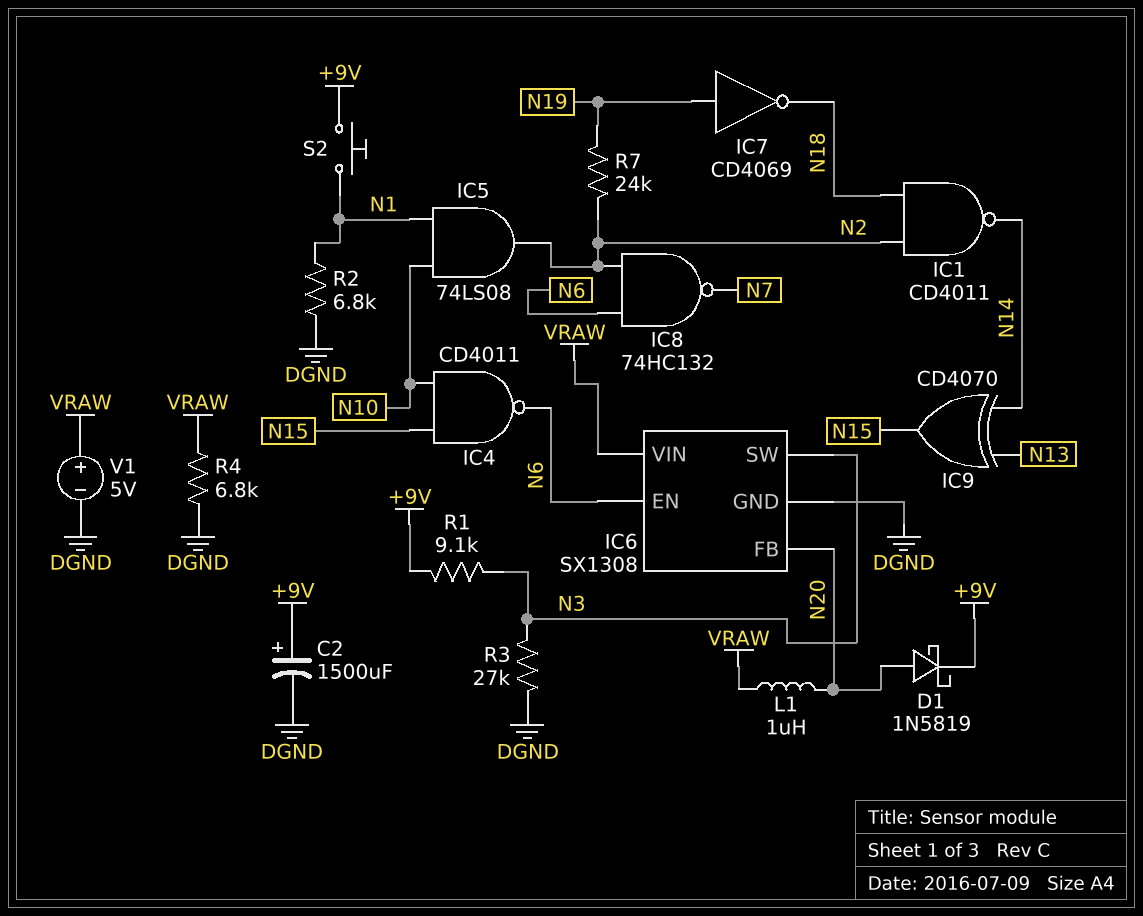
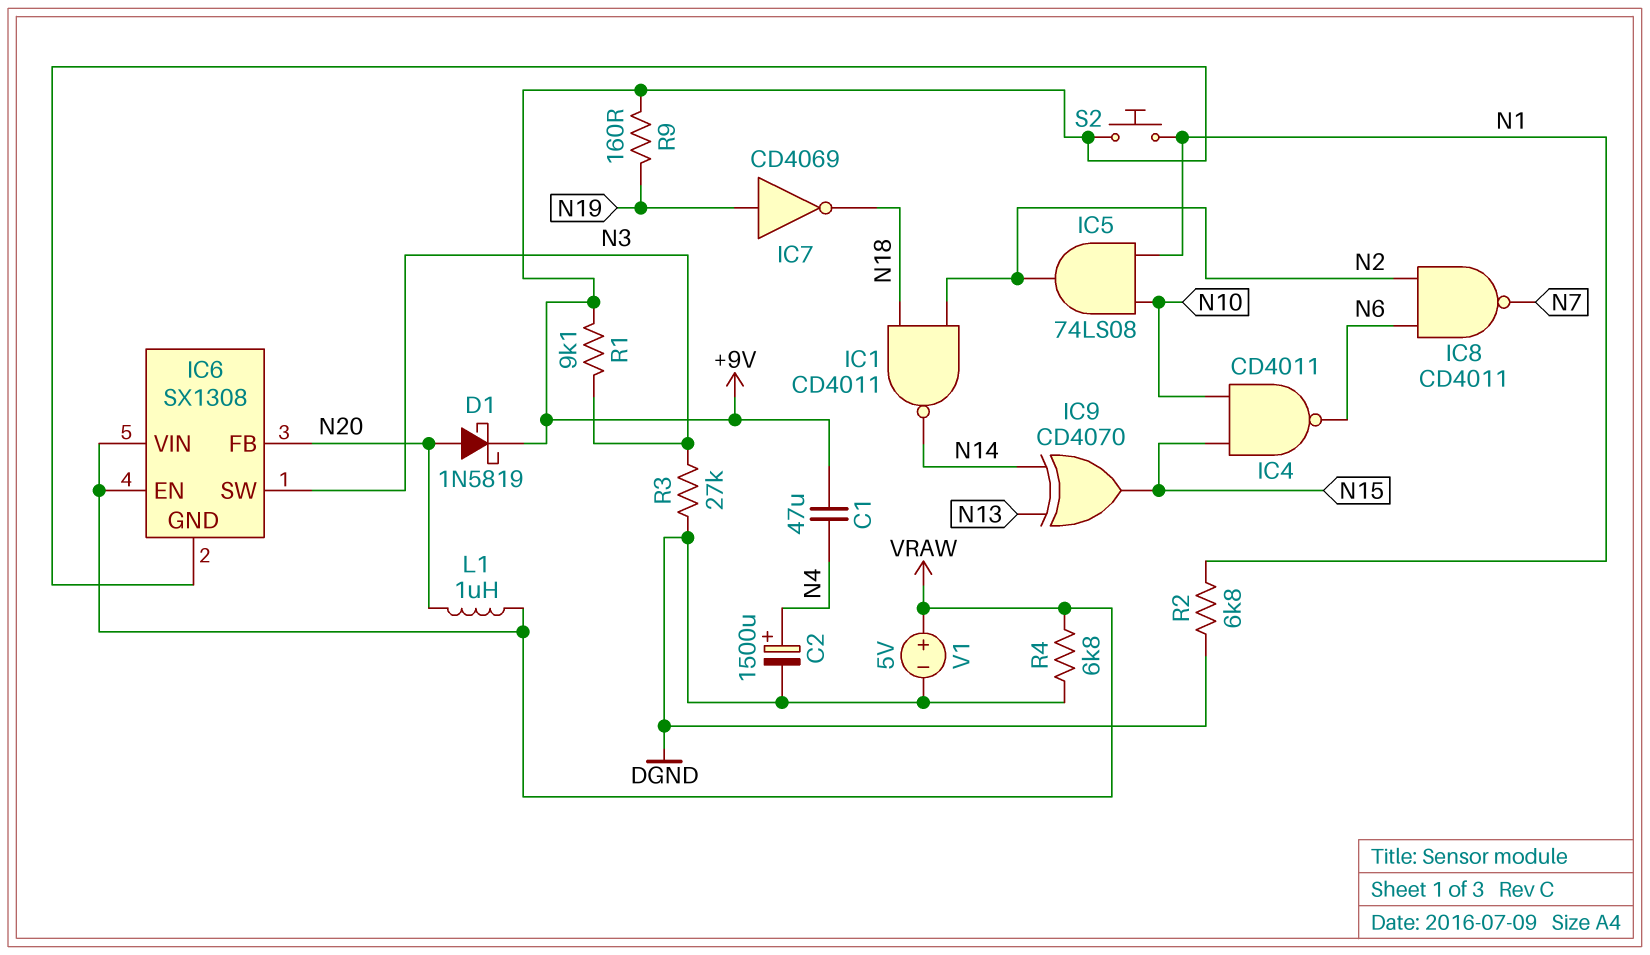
C1: none -> 47uF (+9V, N4)
C2: 1500uF (plus +9V, minus DGND) -> 1500uF (plus N4, minus DGND)
IC6 pin EN: N6 -> VRAW
IC6 pin GND: DGND -> +9V
IC8: NAND 74HC132 (in N2, in N6, out N7) -> NAND CD4011 (in N2, in N6, out N7)
R7: 24k (N2, N19) -> none
R9: none -> 160 (+9V, N19)

